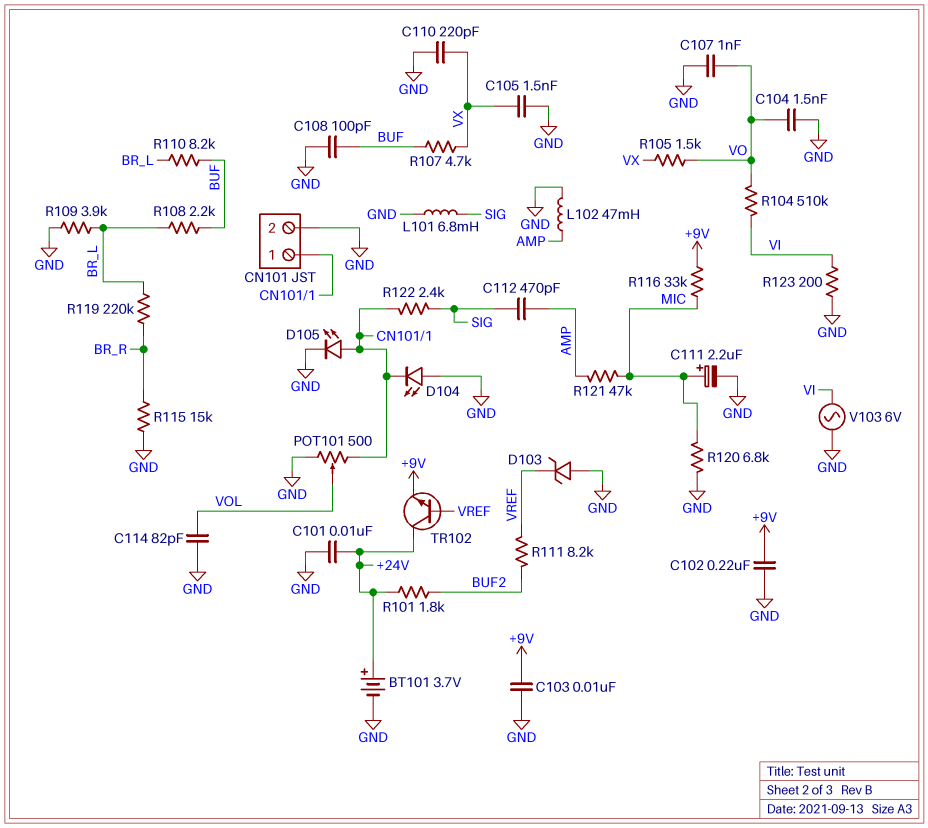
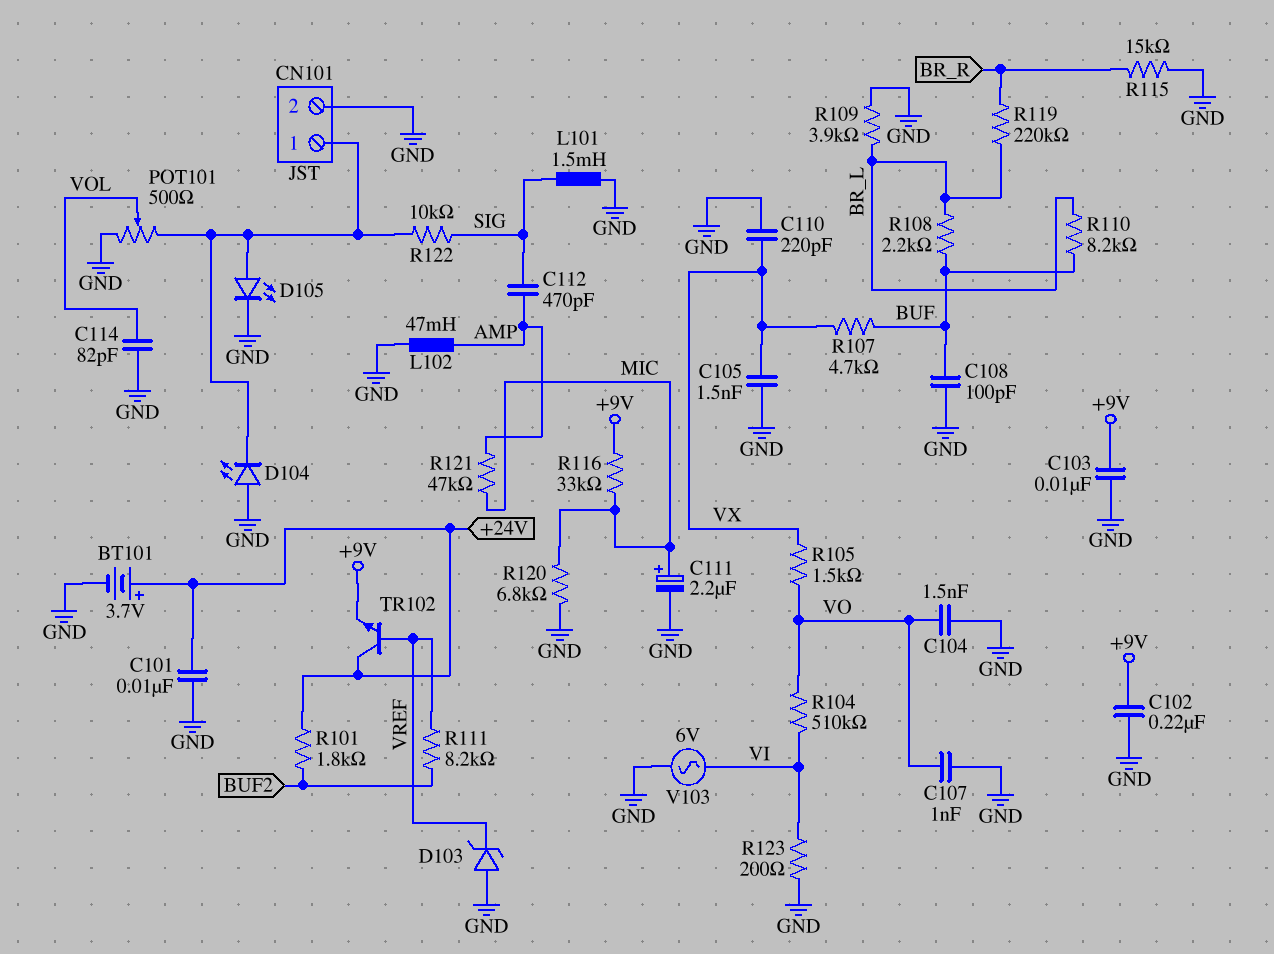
L101: 6.8mH (GND, SIG) -> 1.5mH (GND, SIG)
R122: 2.4k (CN101/1, SIG) -> 10k (CN101/1, SIG)

